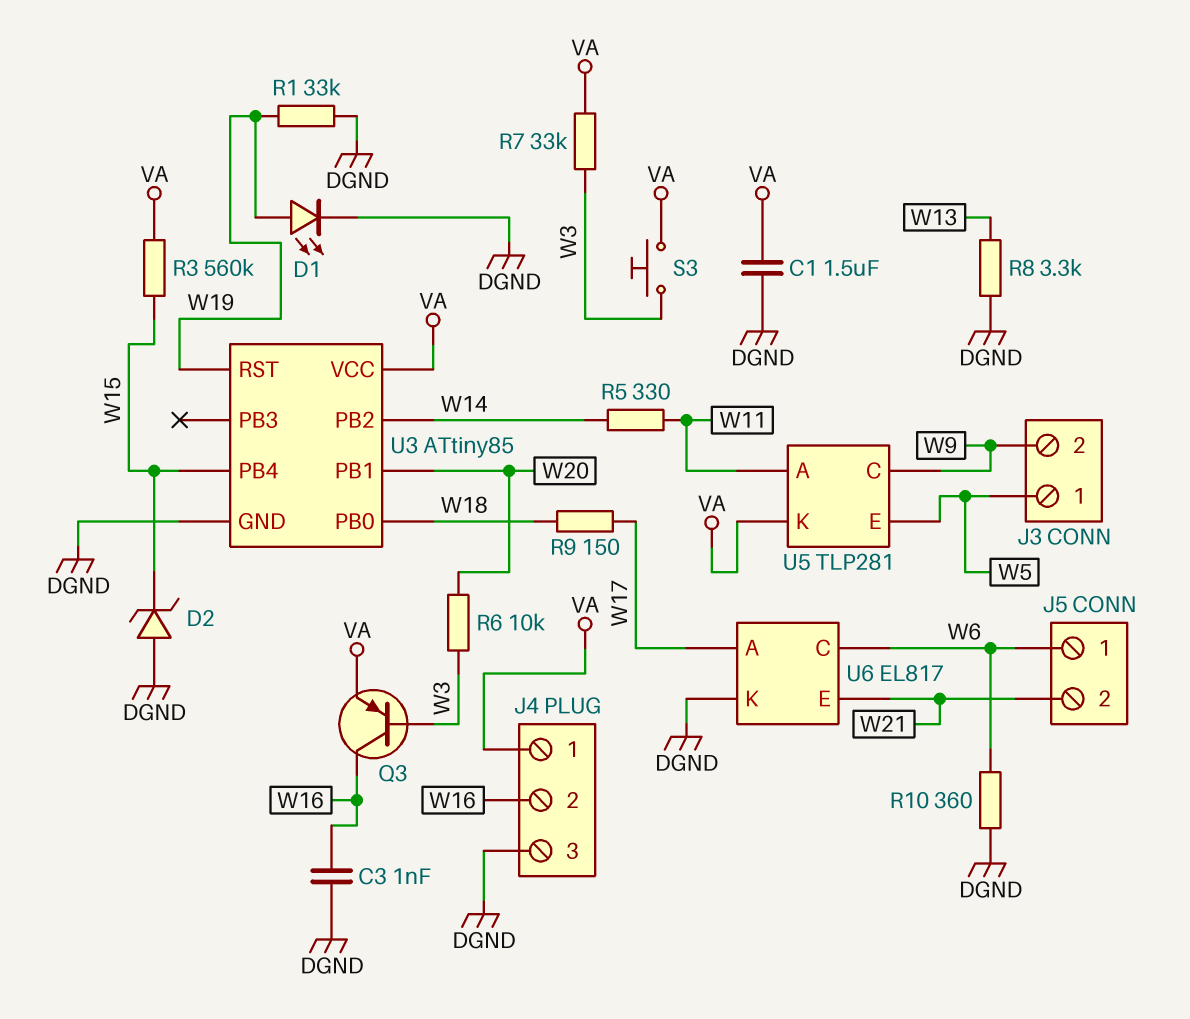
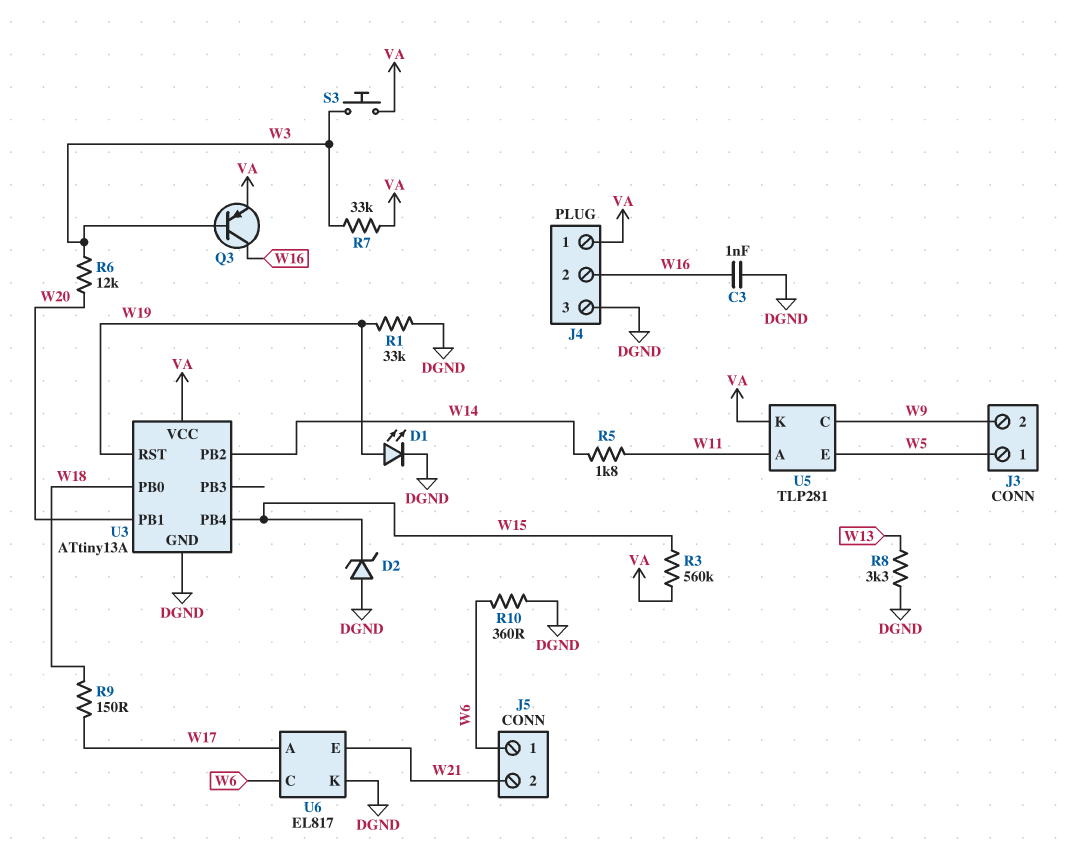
C1: 1.5uF (DGND, VA) -> none
R5: 330 (W11, W14) -> 1.8k (W11, W14)
R6: 10k (W3, W20) -> 12k (W3, W20)
U3: ATtiny85 -> ATtiny13A

